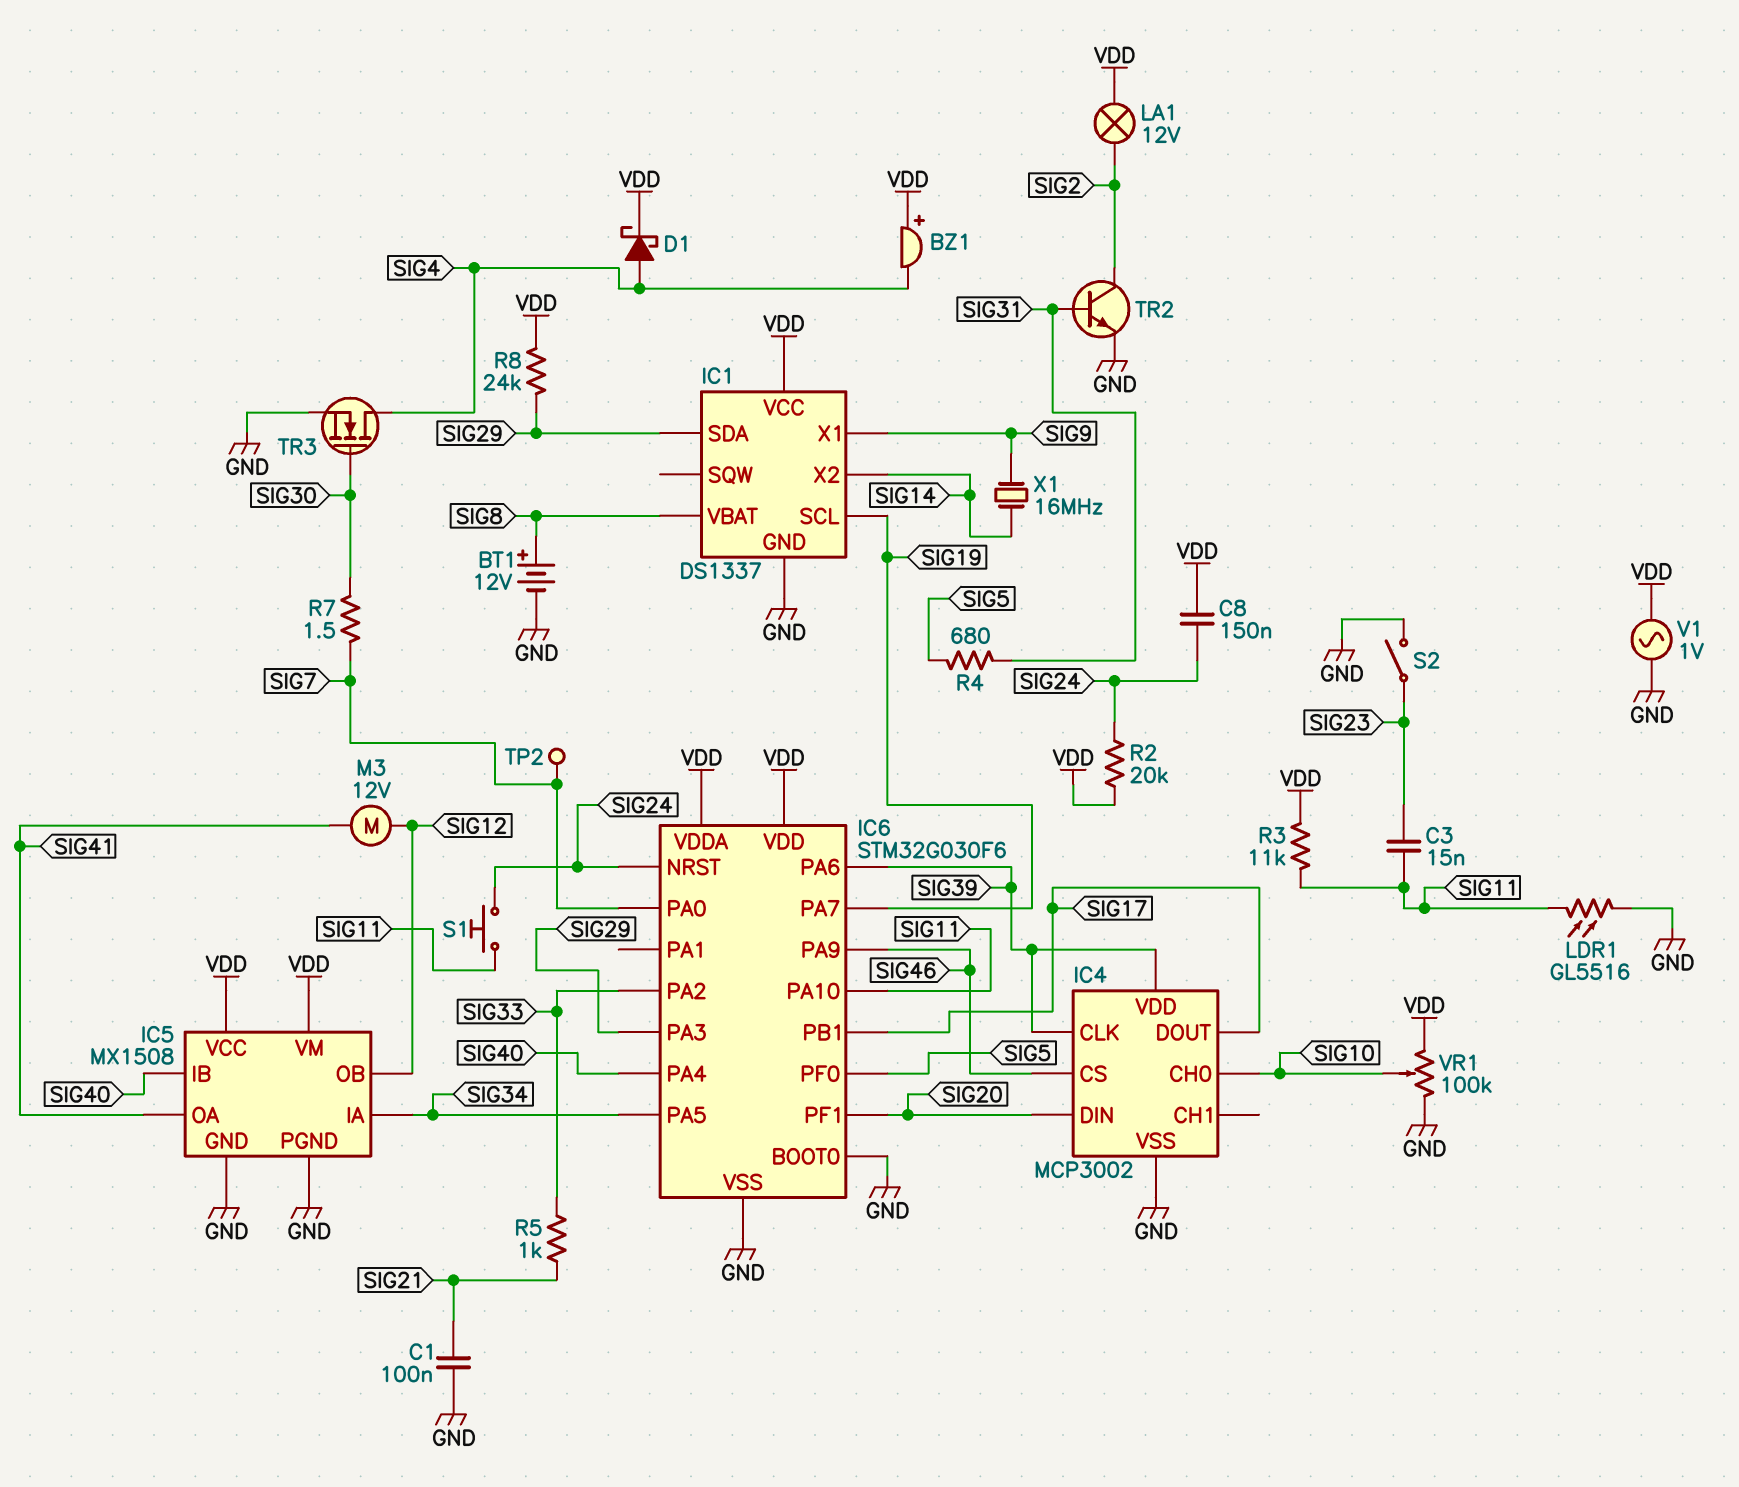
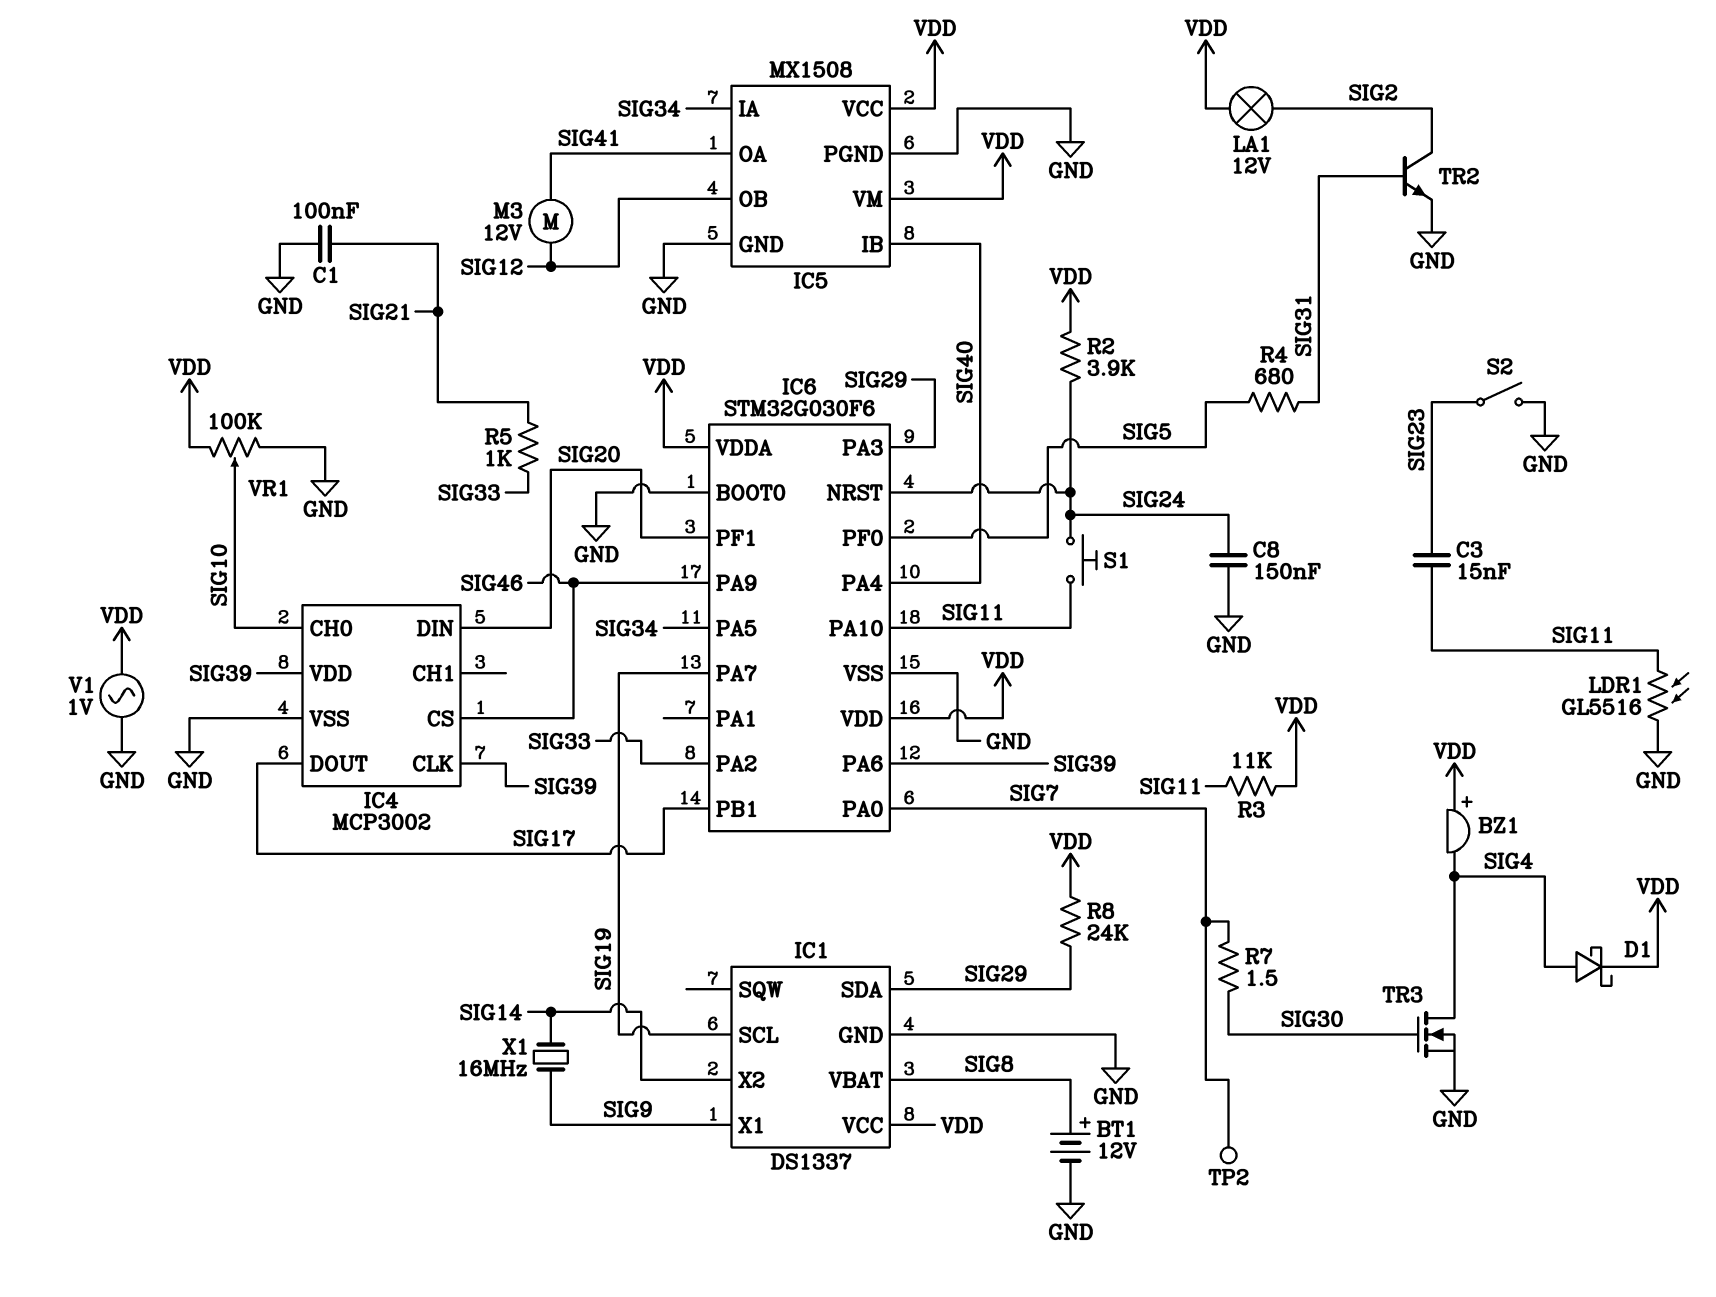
C8: 150nF (SIG24, VDD) -> 150nF (GND, SIG24)
R2: 20k (SIG24, VDD) -> 3.9k (SIG24, VDD)

